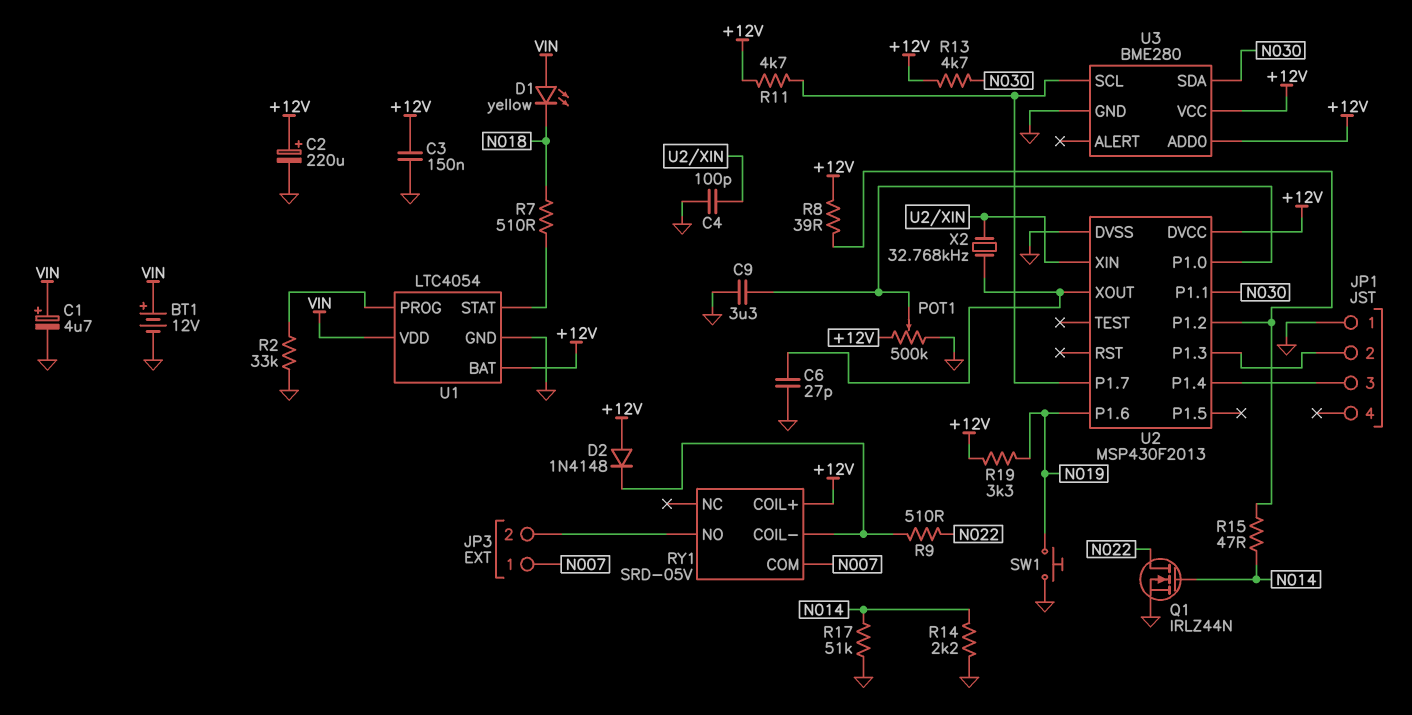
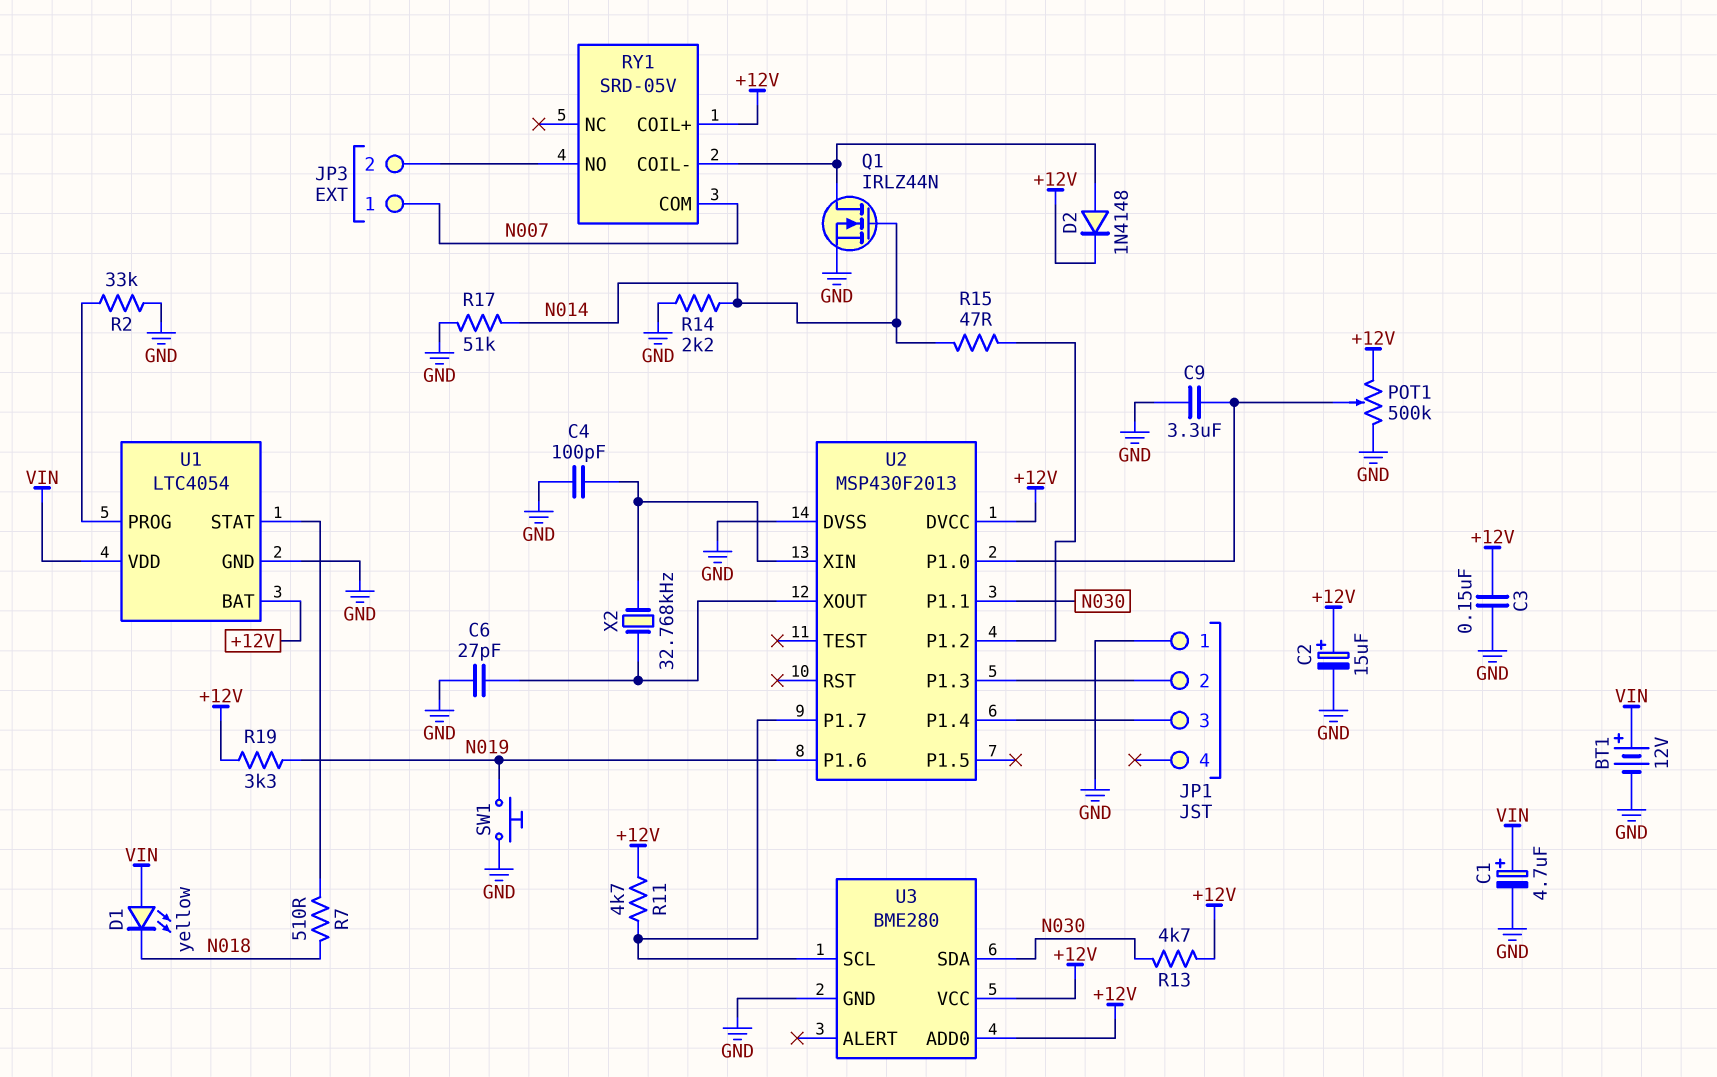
C2: 220uF (plus +12V, minus GND) -> 15uF (plus +12V, minus GND)
D2: diode 1N4148 (A +12V, K RY1/COIL-) -> diode 1N4148 (A RY1/COIL-, K +12V)
Q1: NMOS IRLZ44N (G N014, D N022, S GND) -> NMOS IRLZ44N (G N014, D RY1/COIL-, S GND)
R8: 39 (+12V, U2/P1.2) -> none
R9: 510 (N022, RY1/COIL-) -> none

